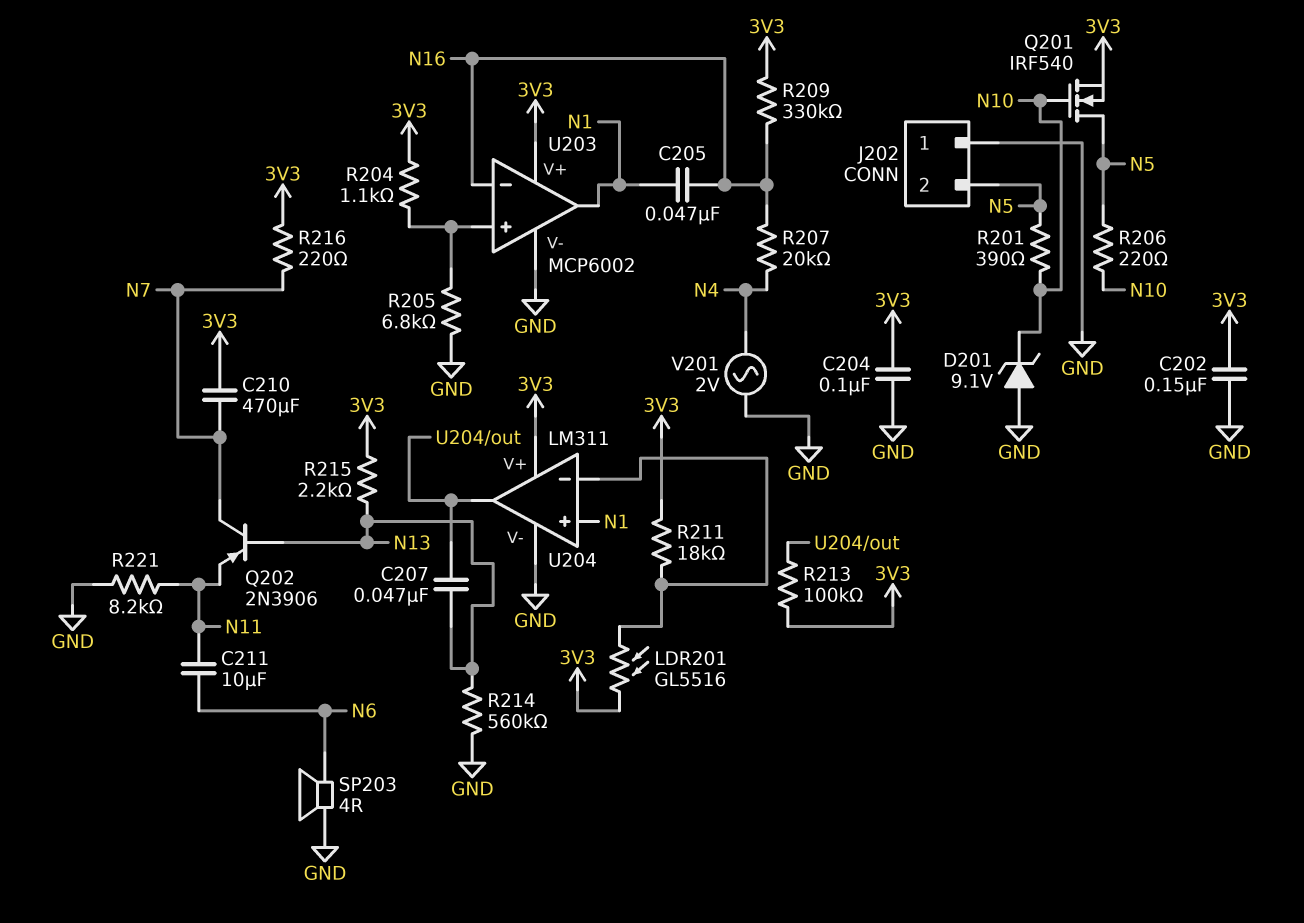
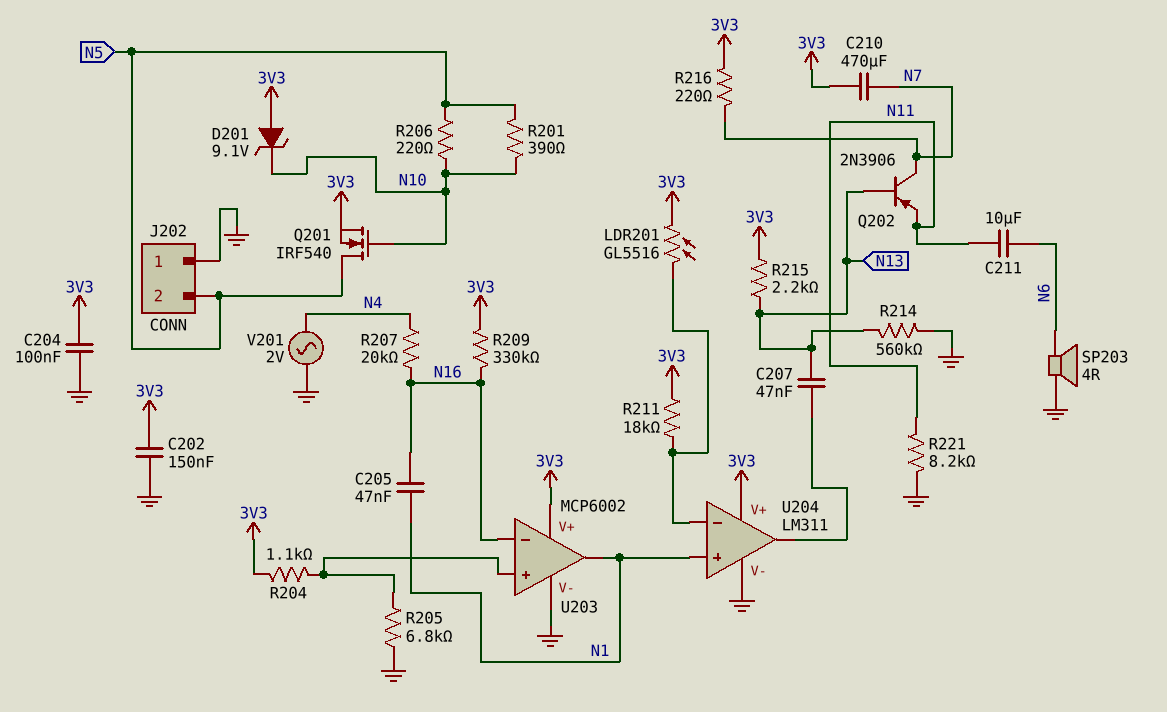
D201: zener 9.1V (A GND, K N10) -> zener 9.1V (A 3V3, K N10)
R213: 100k (3V3, U204/out) -> none

